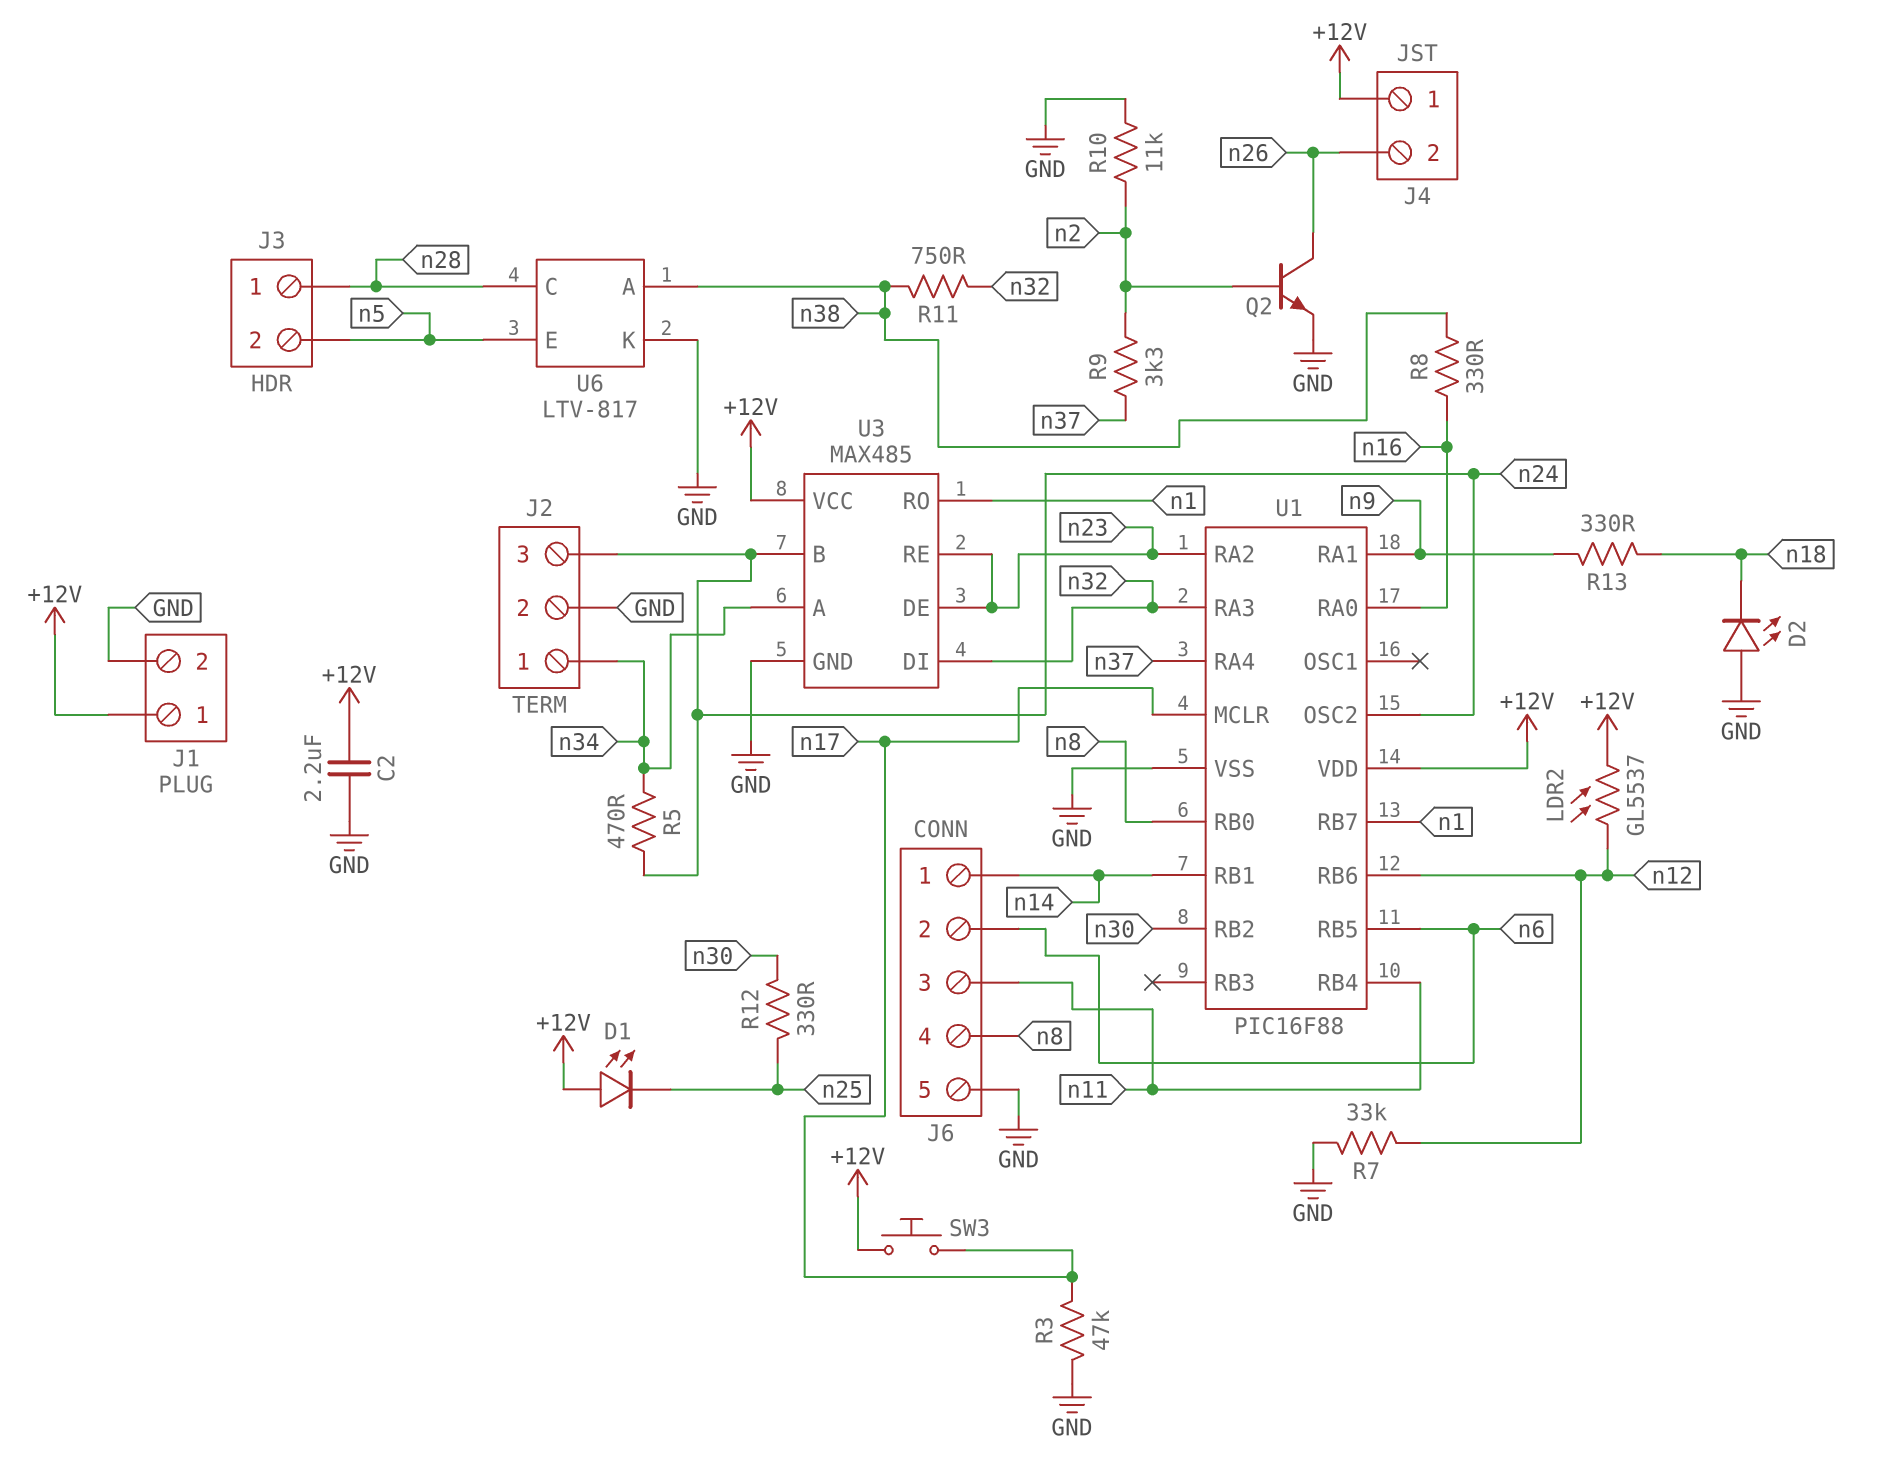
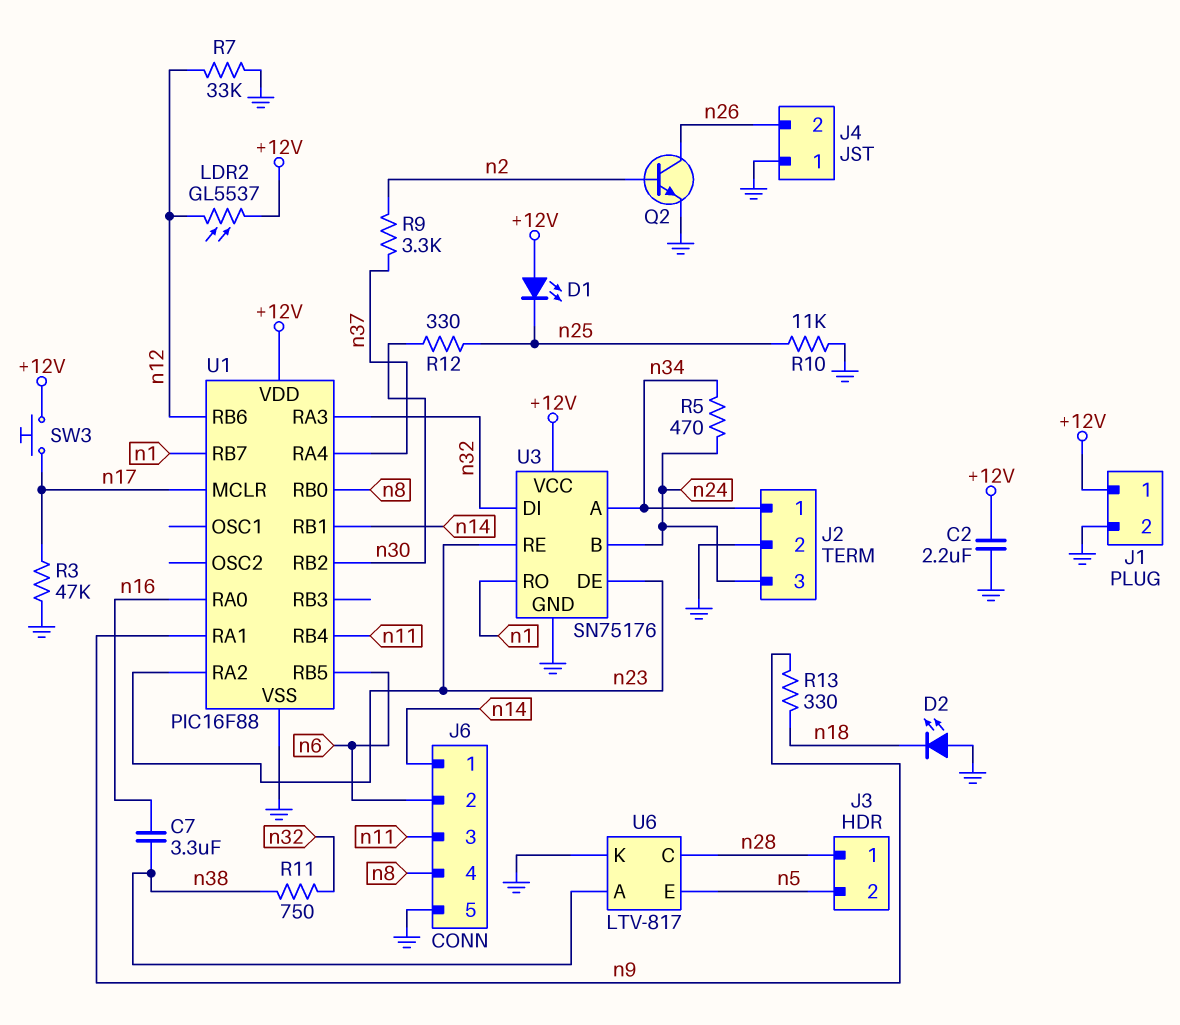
C7: none -> 3.3uF (n16, n38)
J4 pin 1: +12V -> GND
R8: 330 (n16, n38) -> none
R10: 11k (GND, n2) -> 11k (GND, n25)
U1 pin OSC2: n24 -> none
U3: MAX485 -> SN75176

